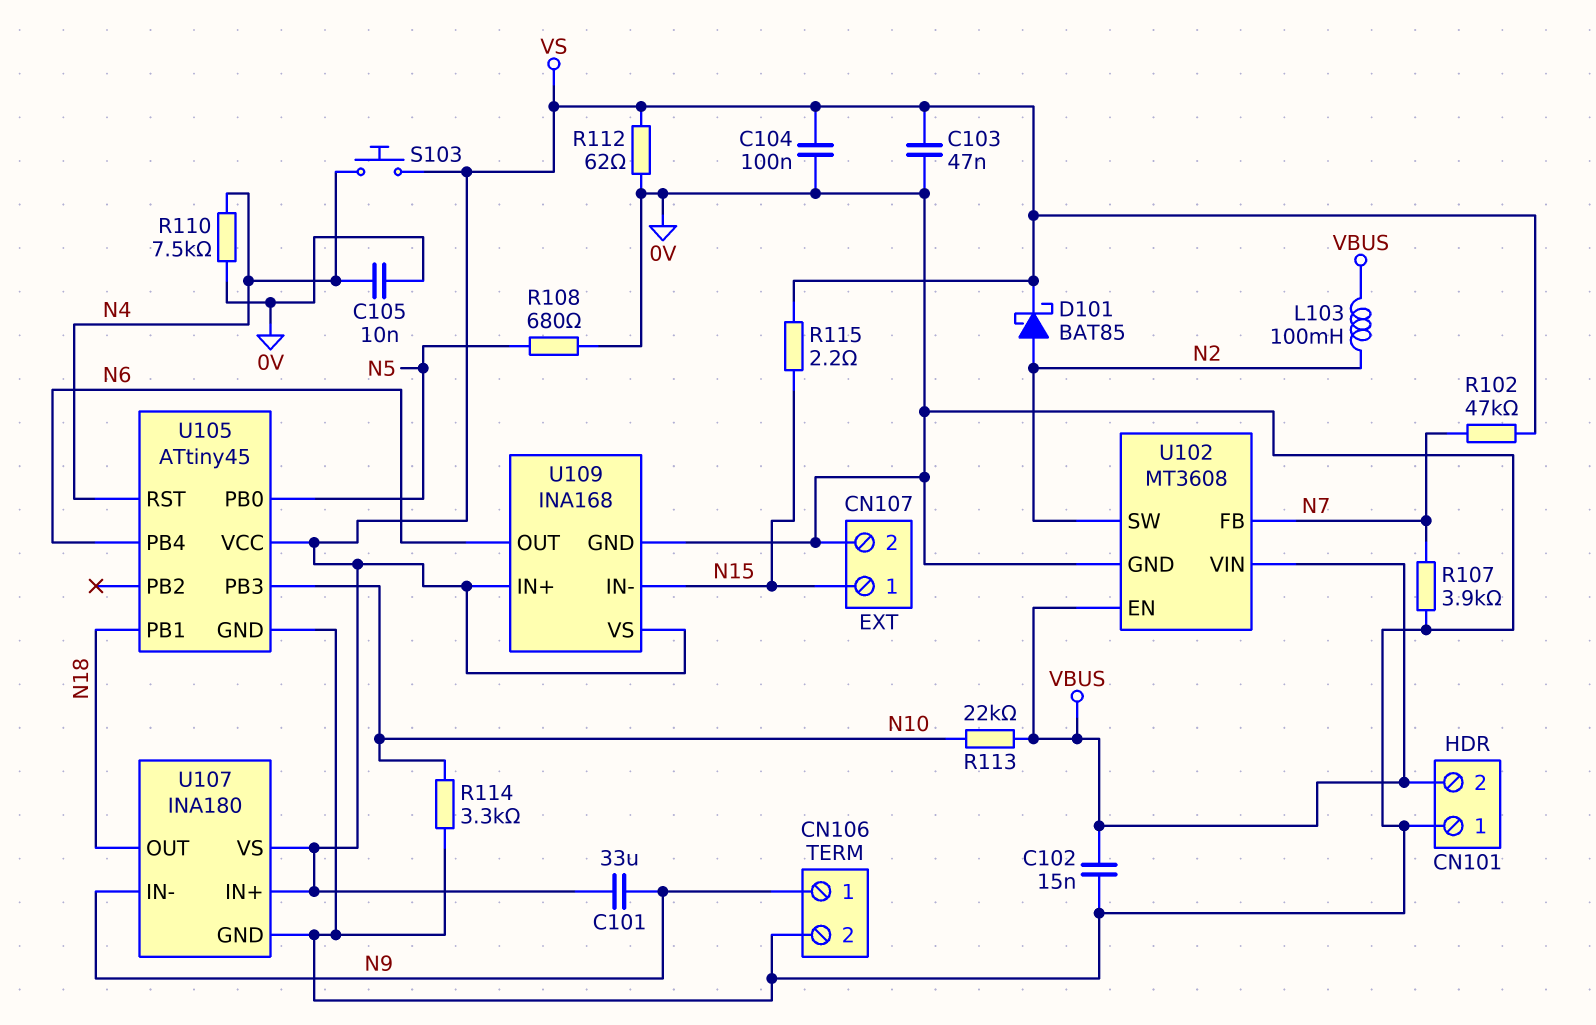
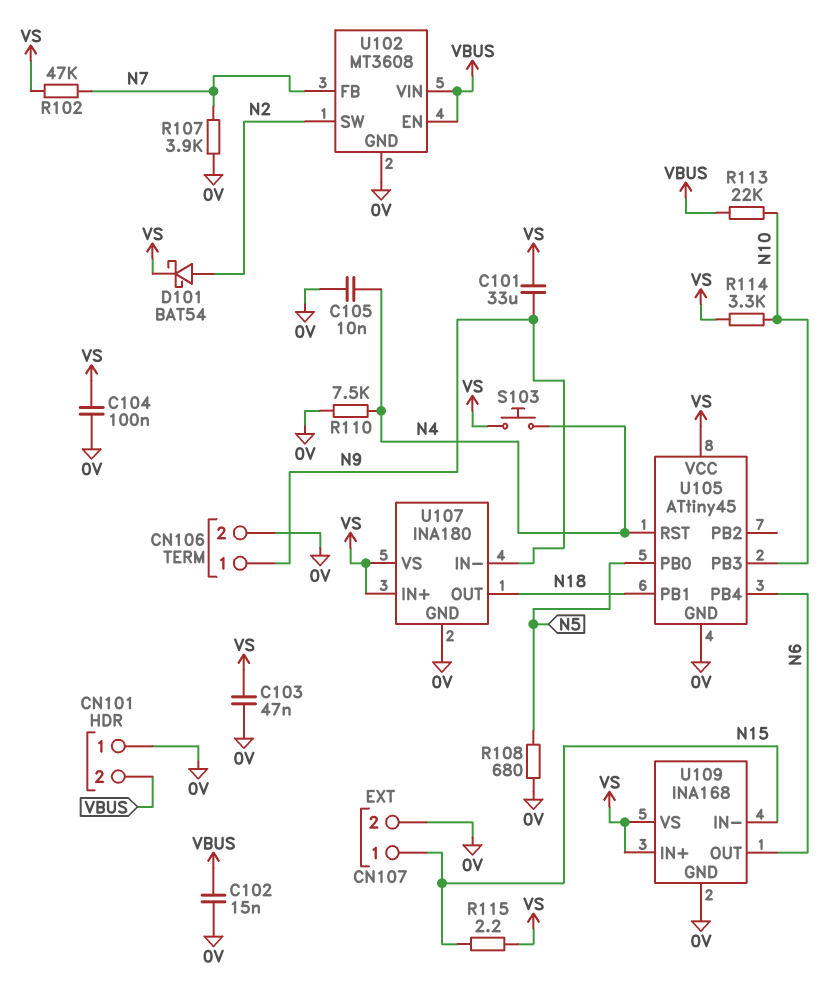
D101: schottky BAT85 (A N2, K VS) -> schottky BAT54 (A N2, K VS)
L103: 100mH (N2, VBUS) -> none
R112: 62 (0V, VS) -> none
R114: 3.3k (0V, N10) -> 3.3k (N10, VS)

